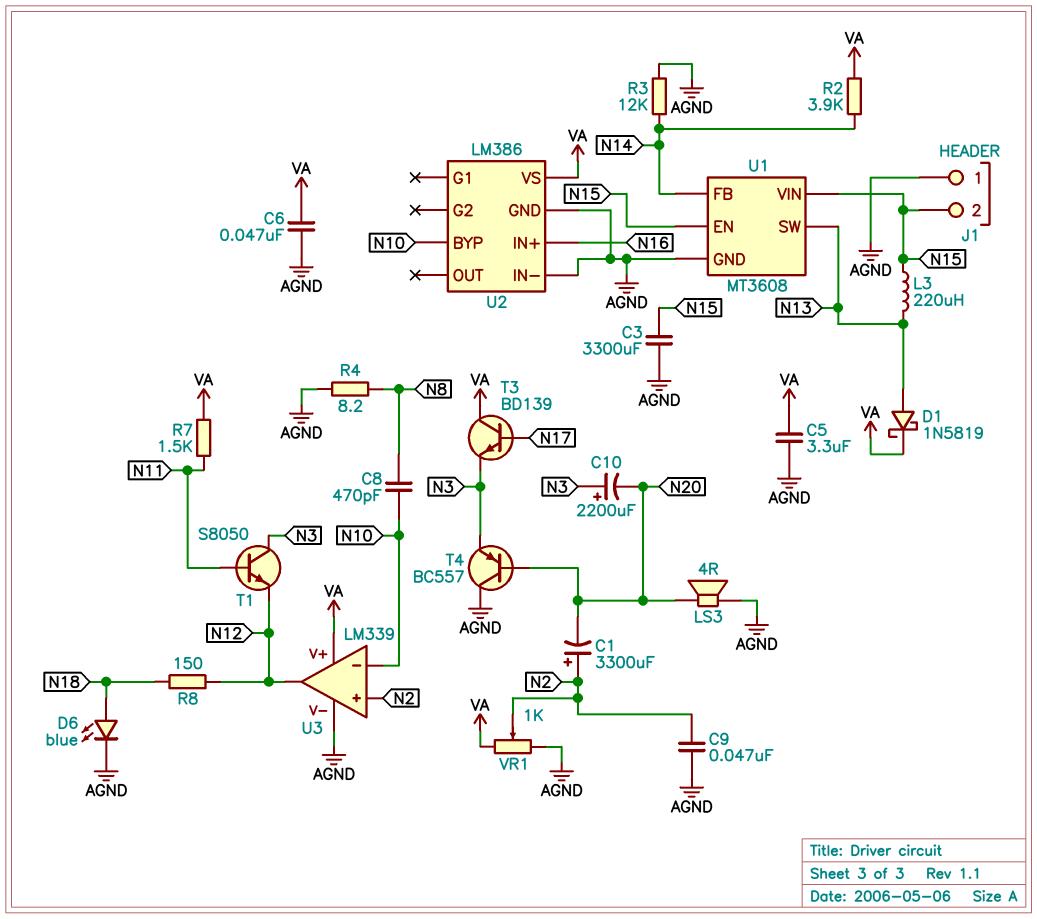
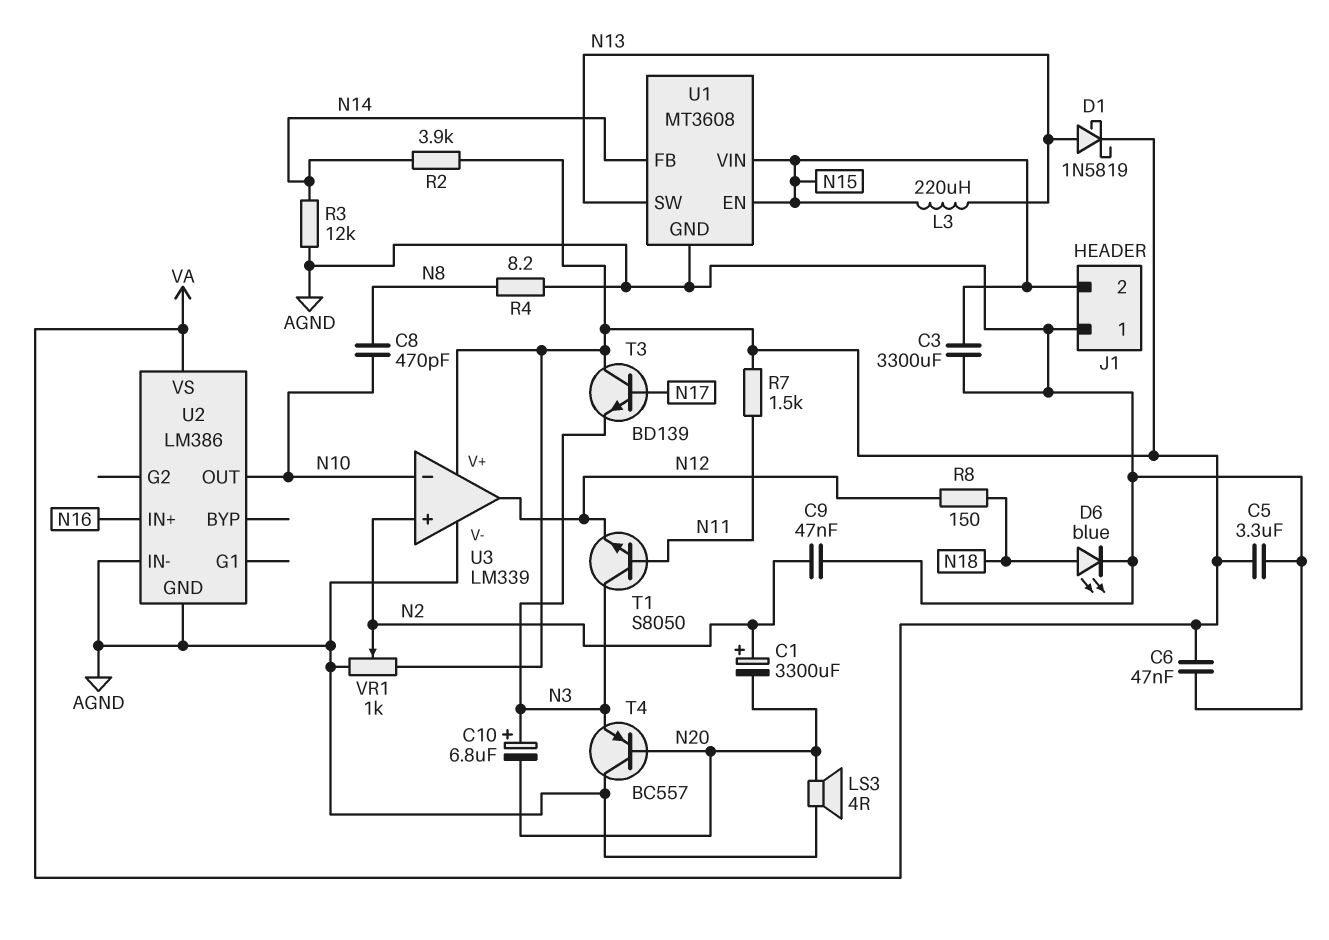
C10: 2200uF (plus N3, minus N20) -> 6.8uF (plus N3, minus N20)
U2 pin BYP: N10 -> none
U2 pin OUT: none -> N10

